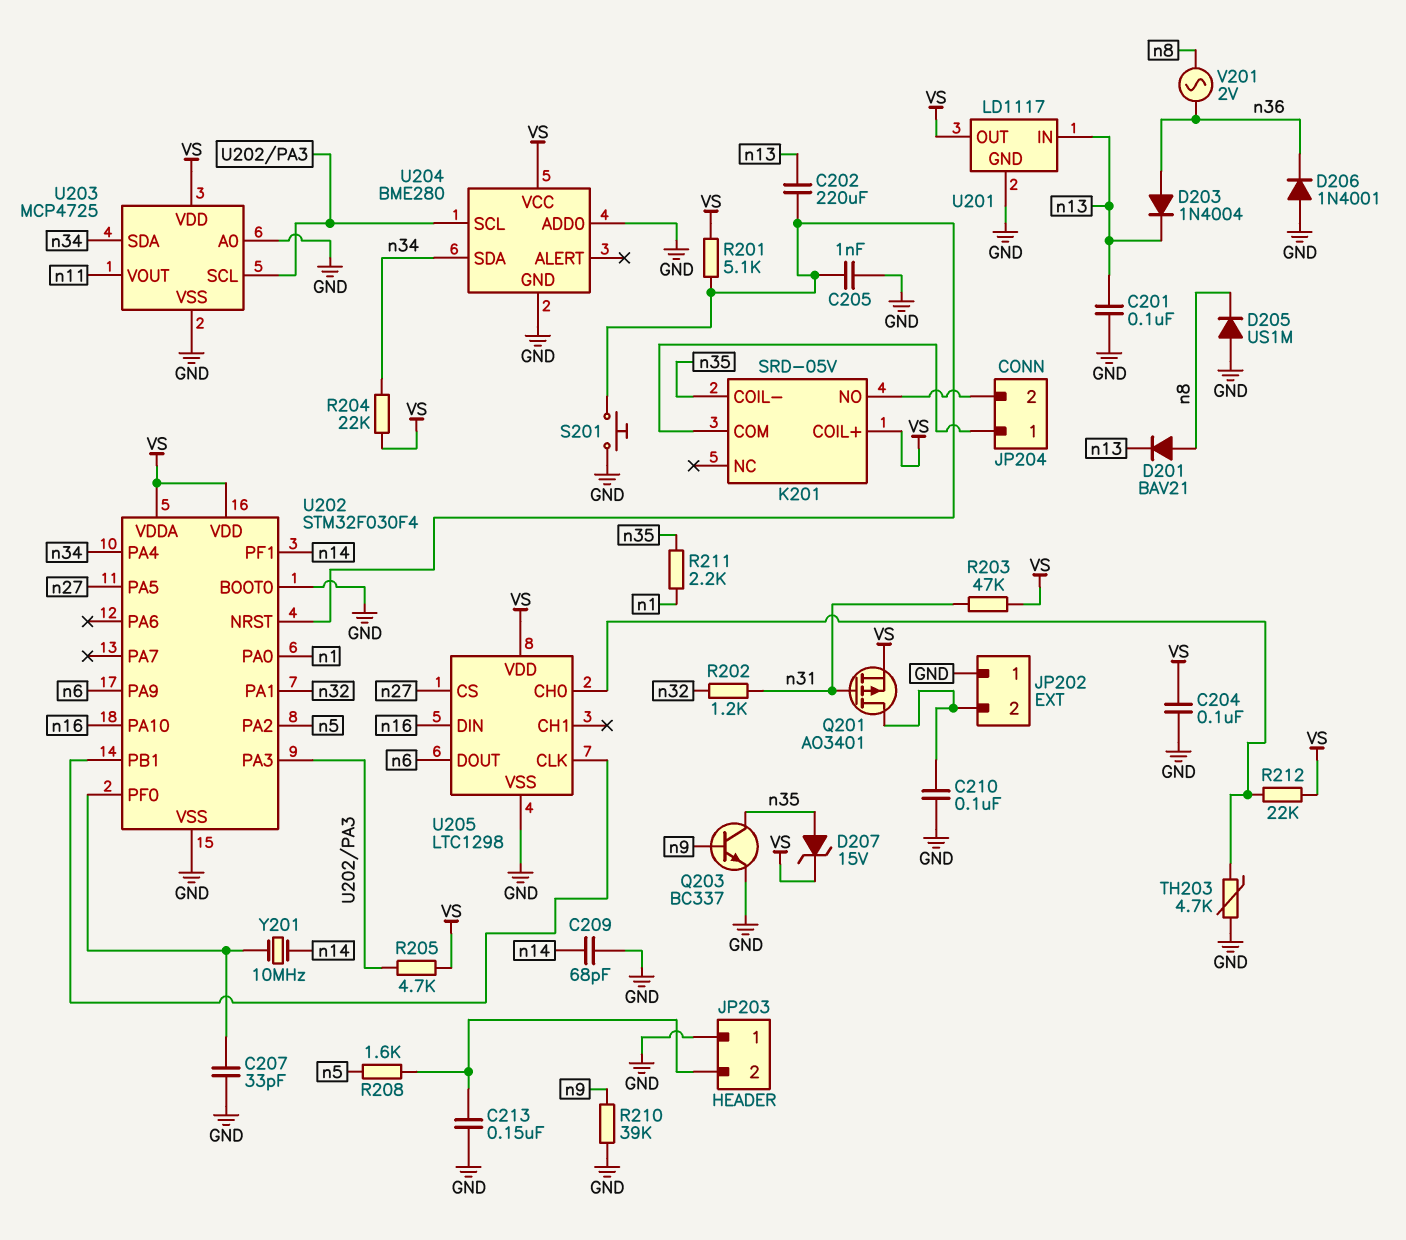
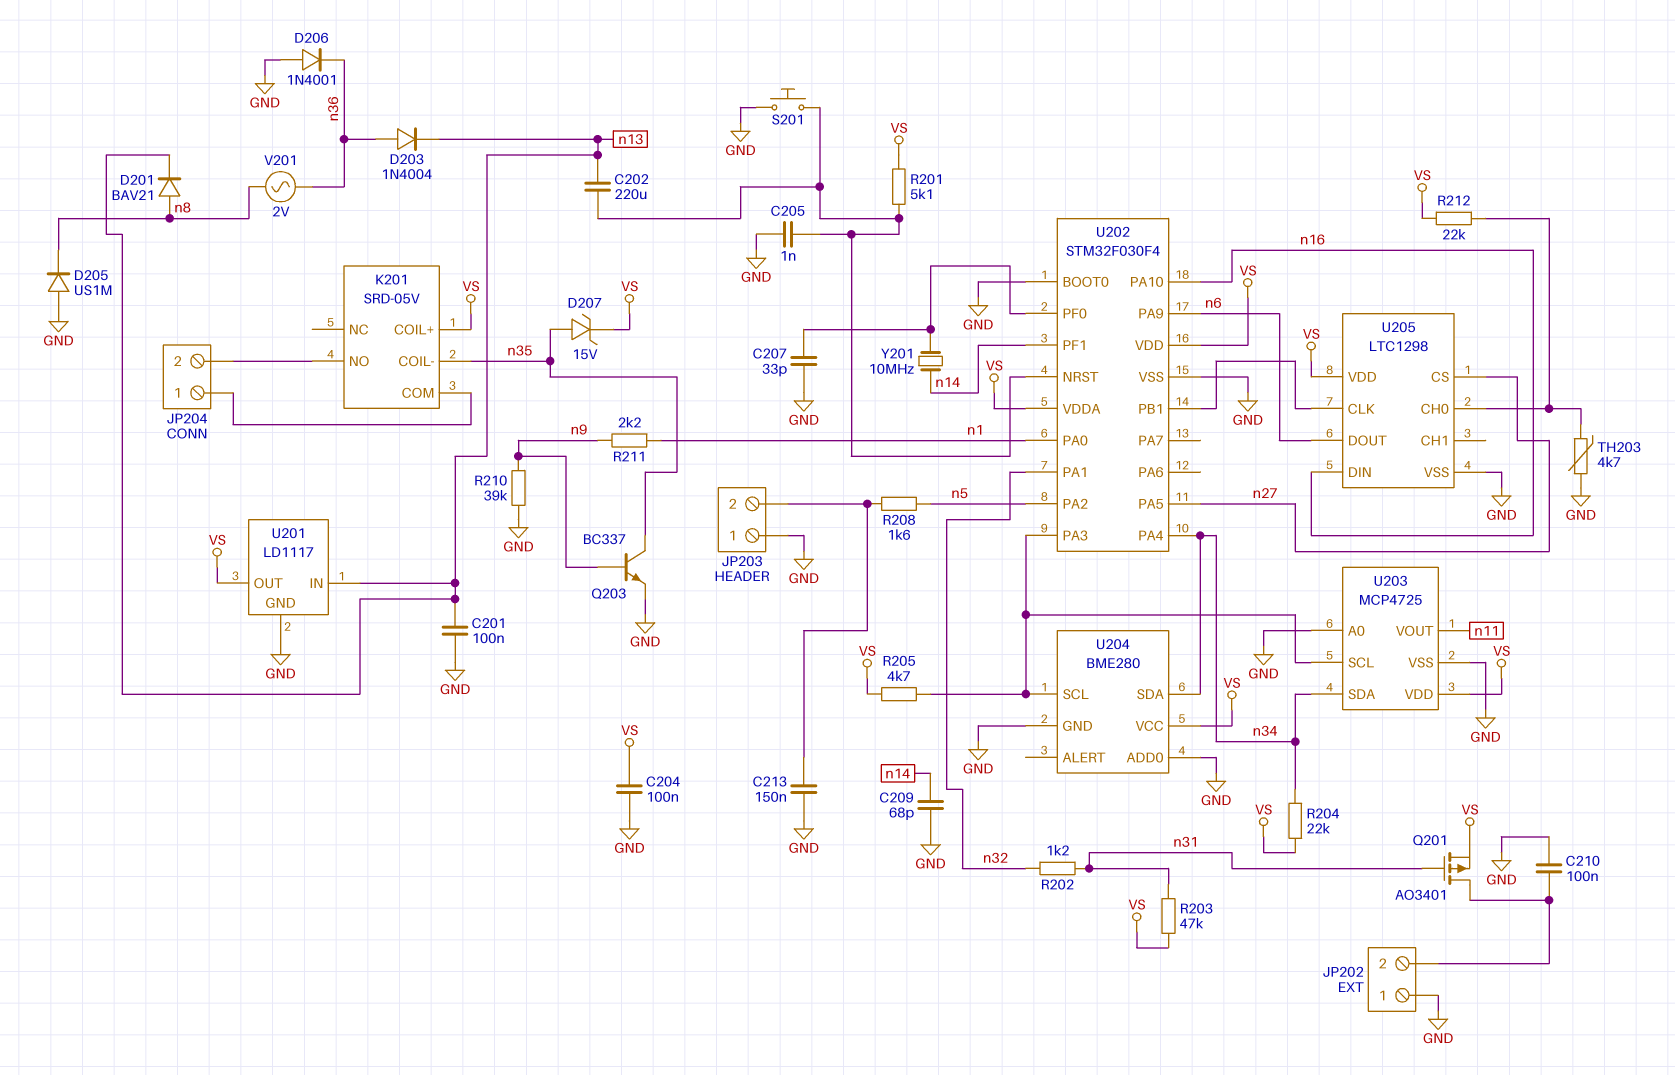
R211: 2.2k (n1, n35) -> 2.2k (n1, n9)

